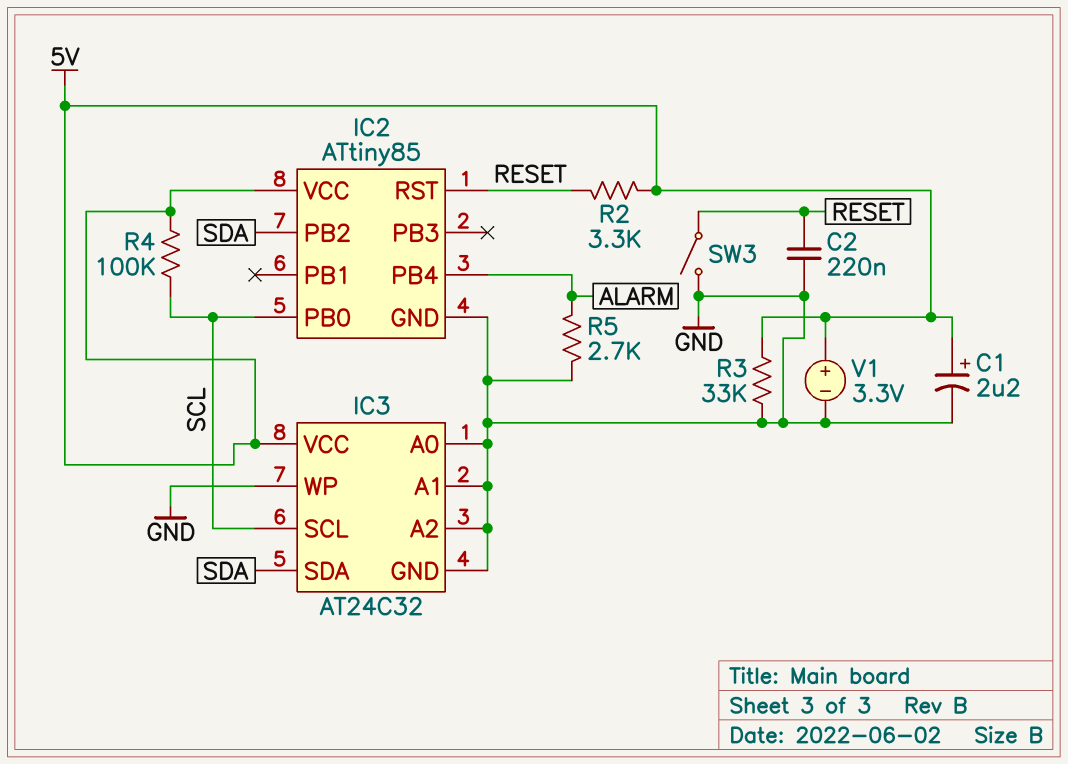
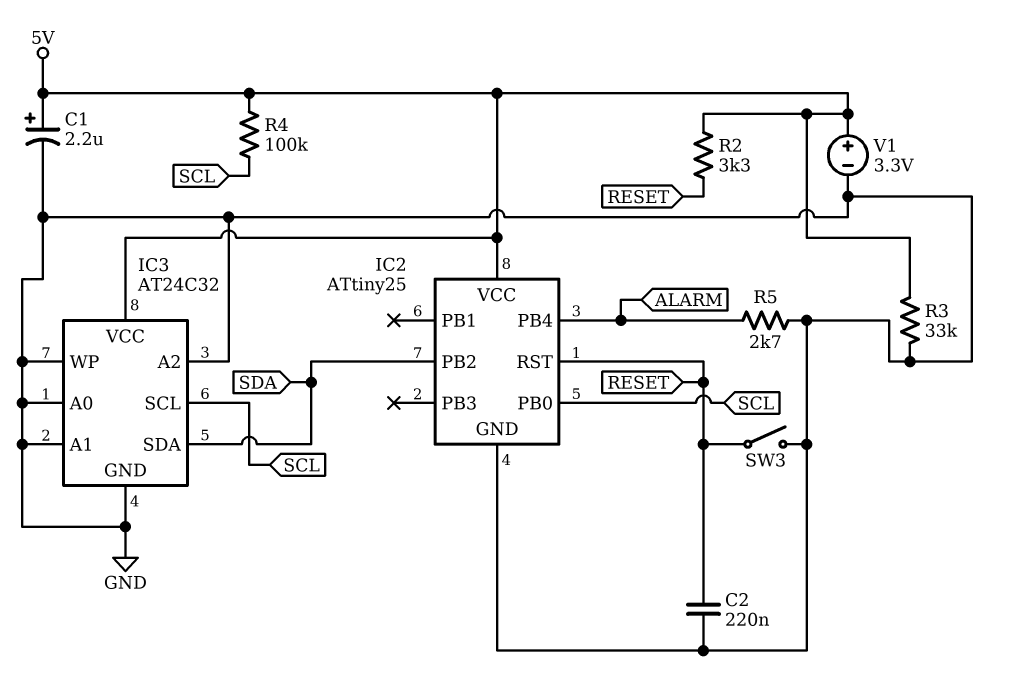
IC2: ATtiny85 -> ATtiny25

